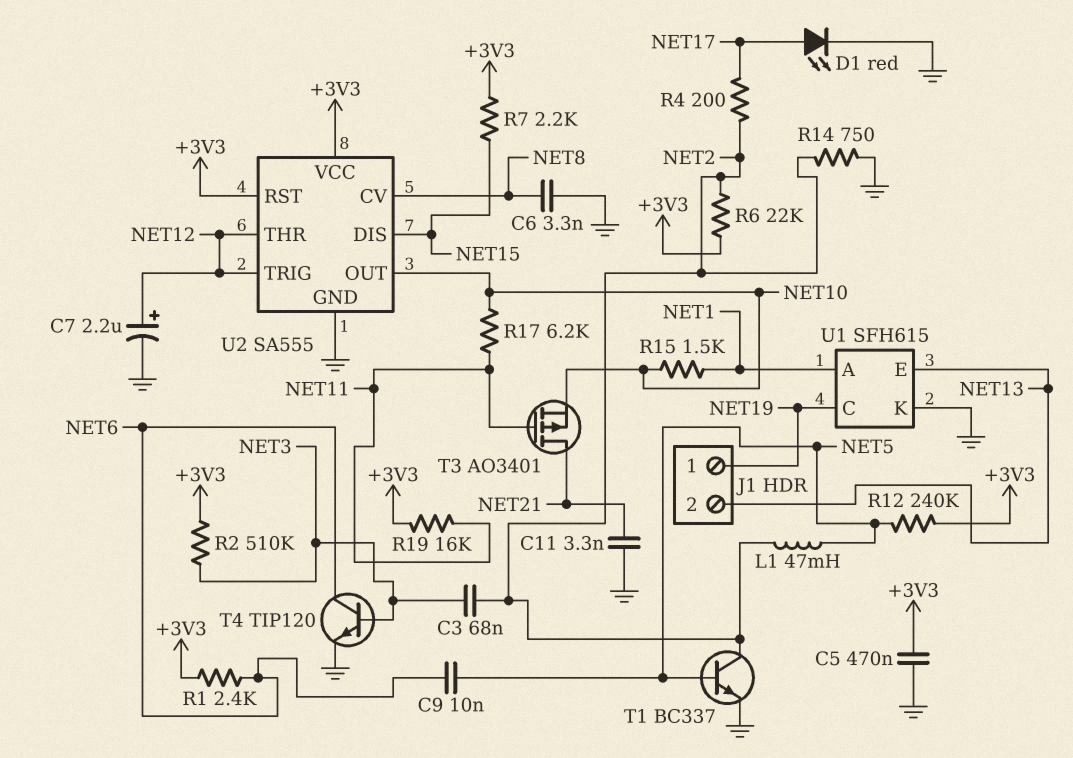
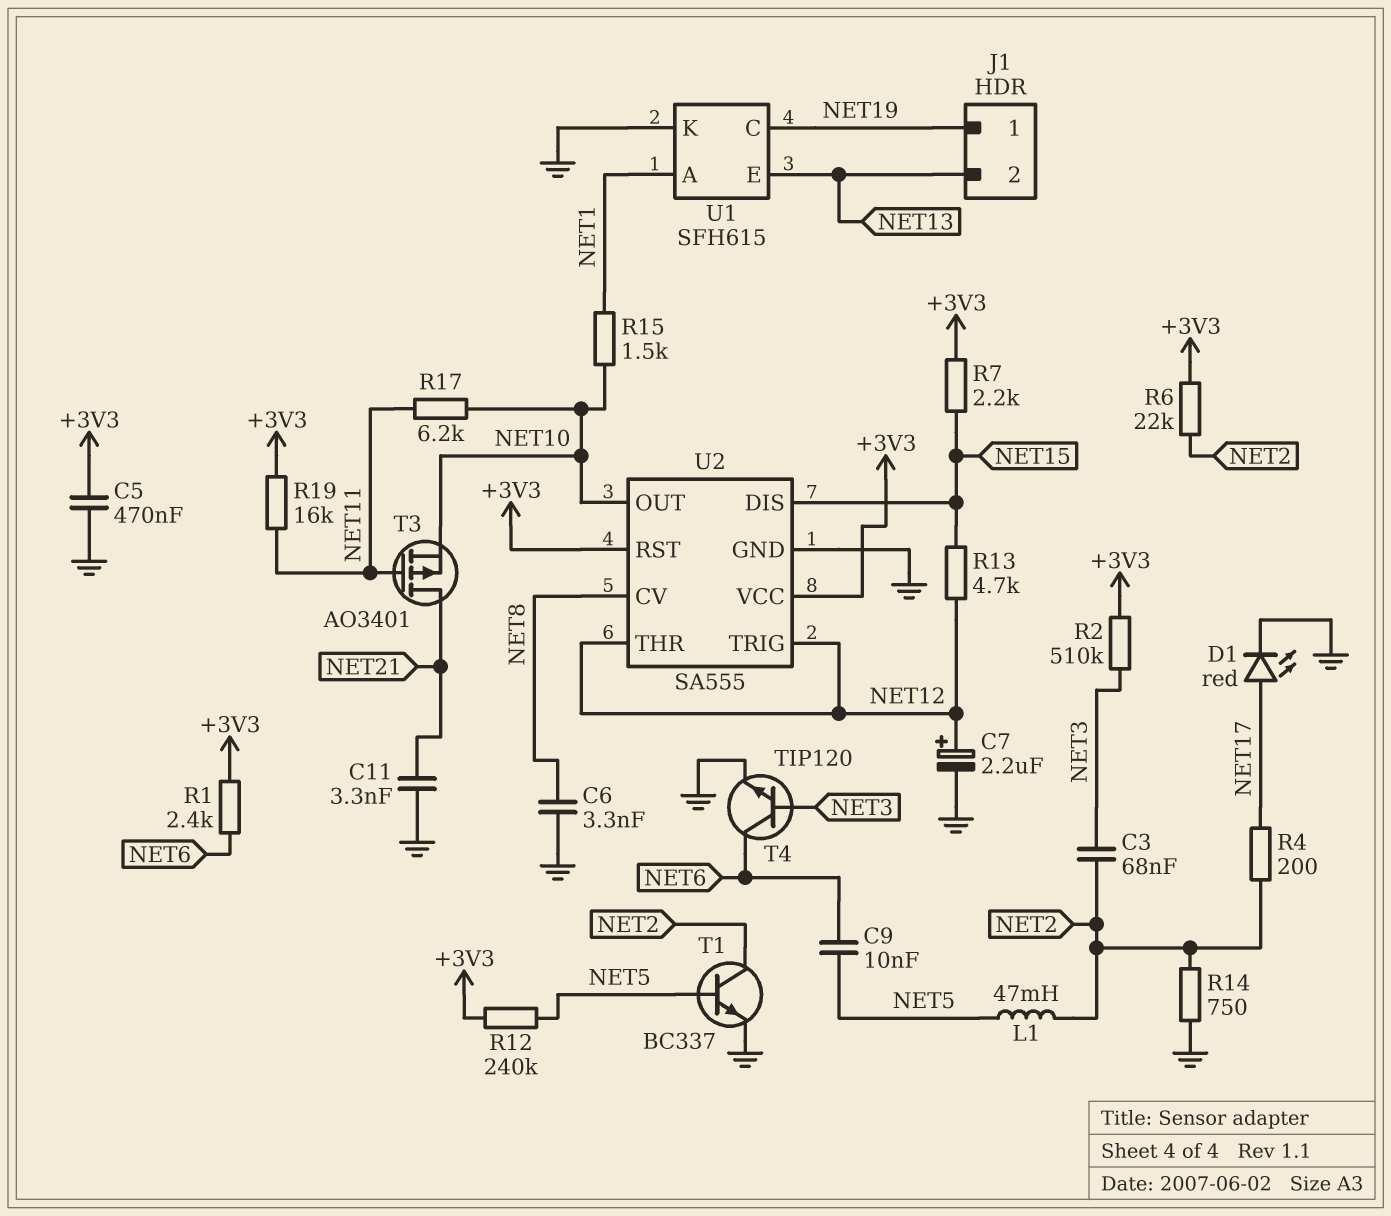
R13: none -> 4.7k (NET12, NET15)

